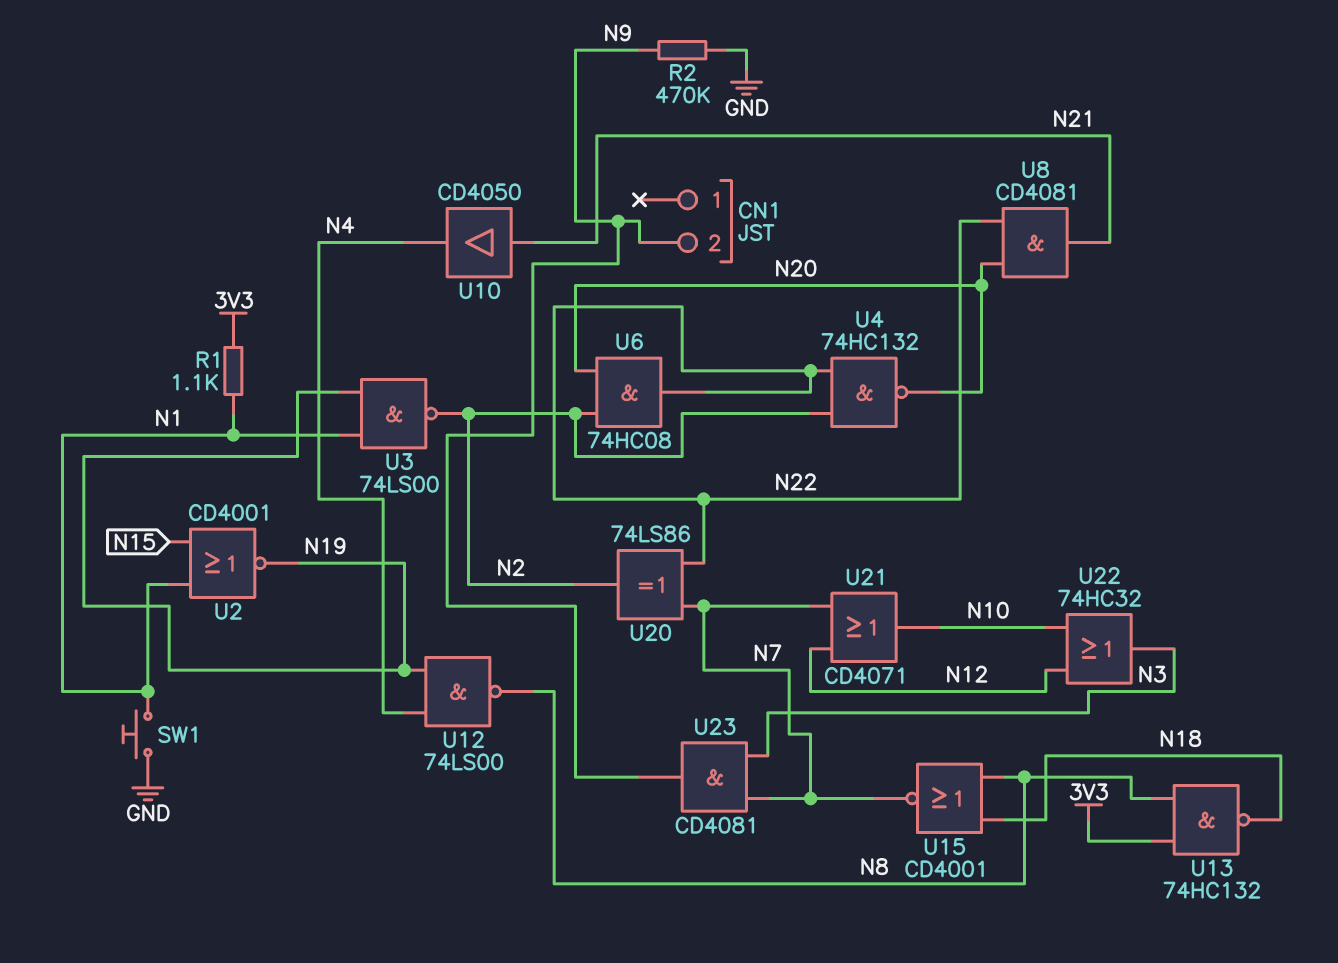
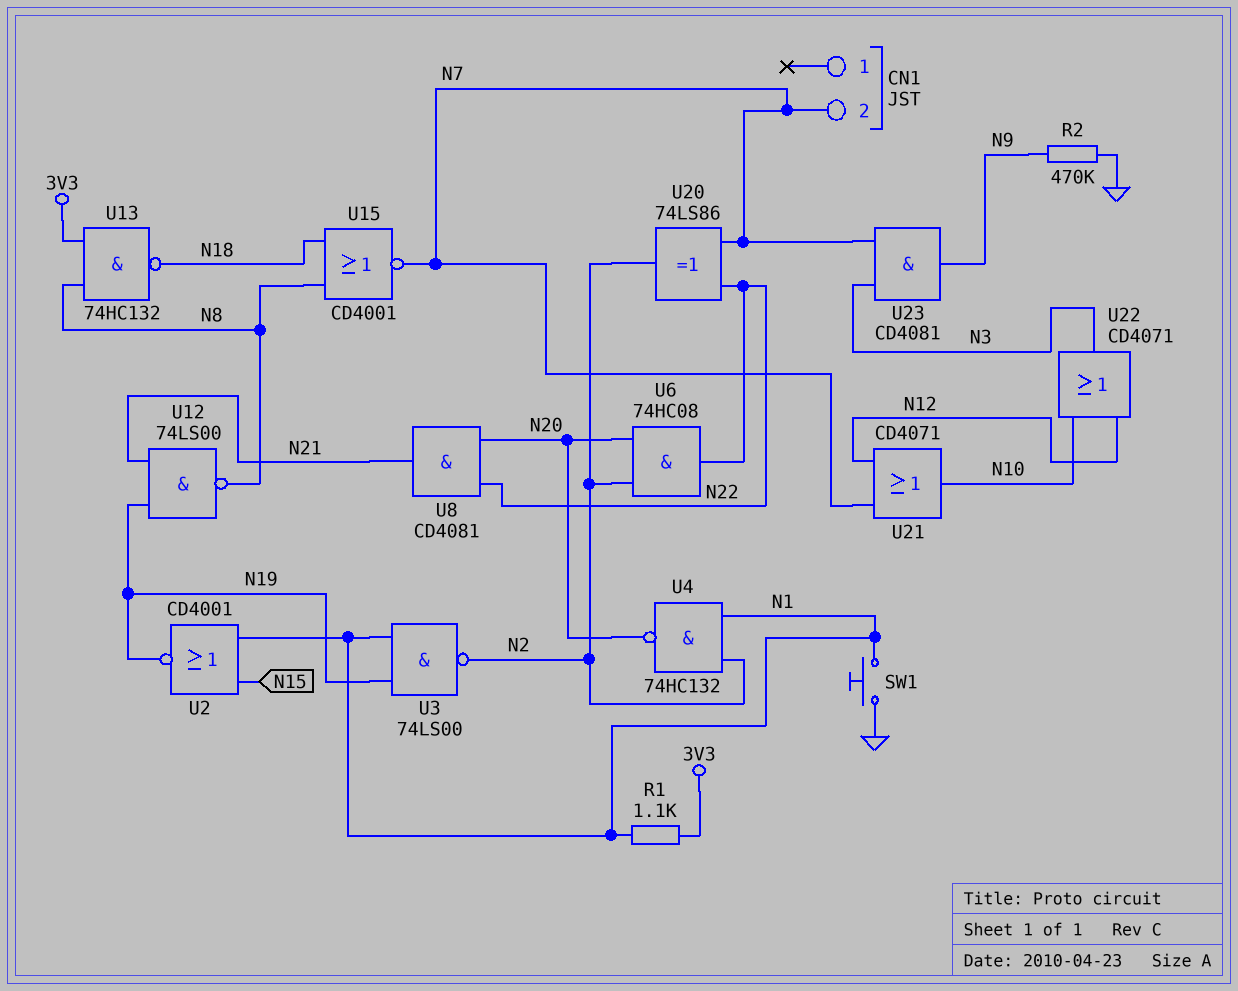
CN1 pin 2: N9 -> N7
U4: NAND 74HC132 (in N2, in N22, out N20) -> NAND 74HC132 (in N1, in N2, out N20)
U10: buffer CD4050 (in N21, out N4) -> none
U12: NAND 74LS00 (in N4, in N19, out N8) -> NAND 74LS00 (in N19, in N21, out N8)
U22: OR 74HC32 (in N10, in N12, out N3) -> OR CD4071 (in N10, in N12, out N3)

